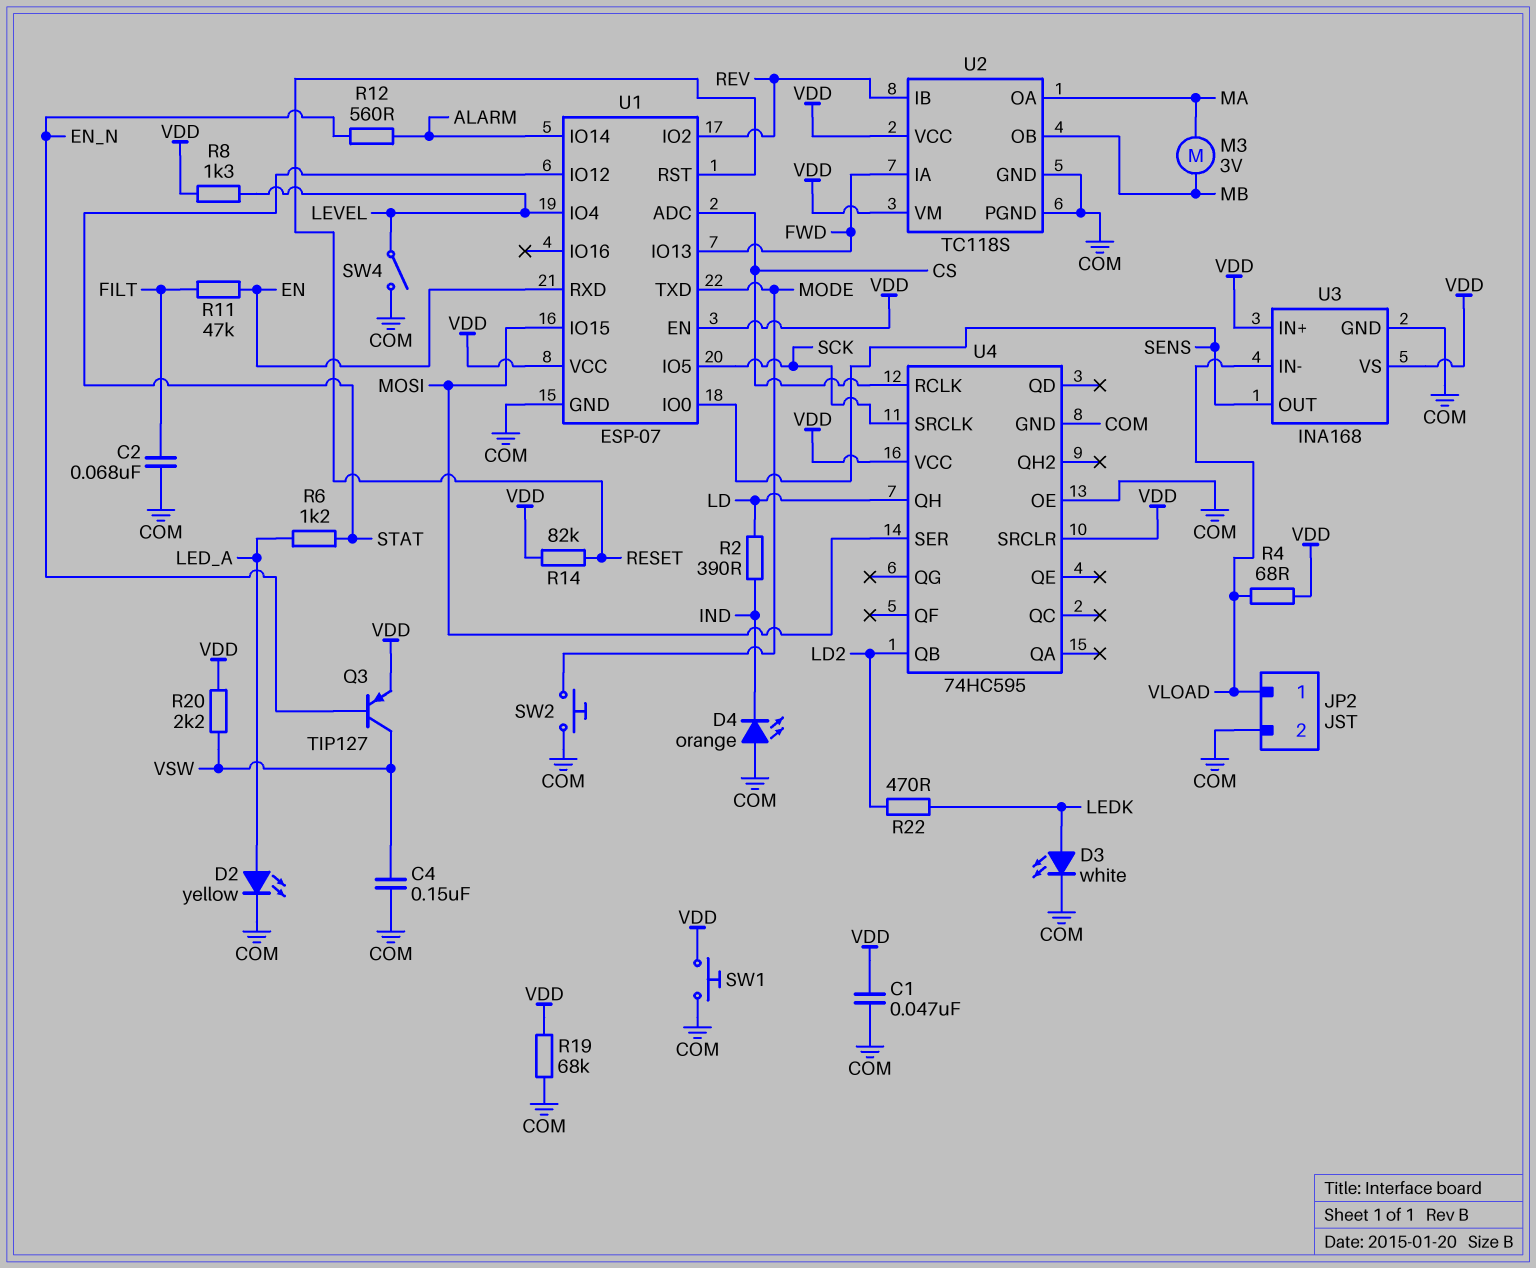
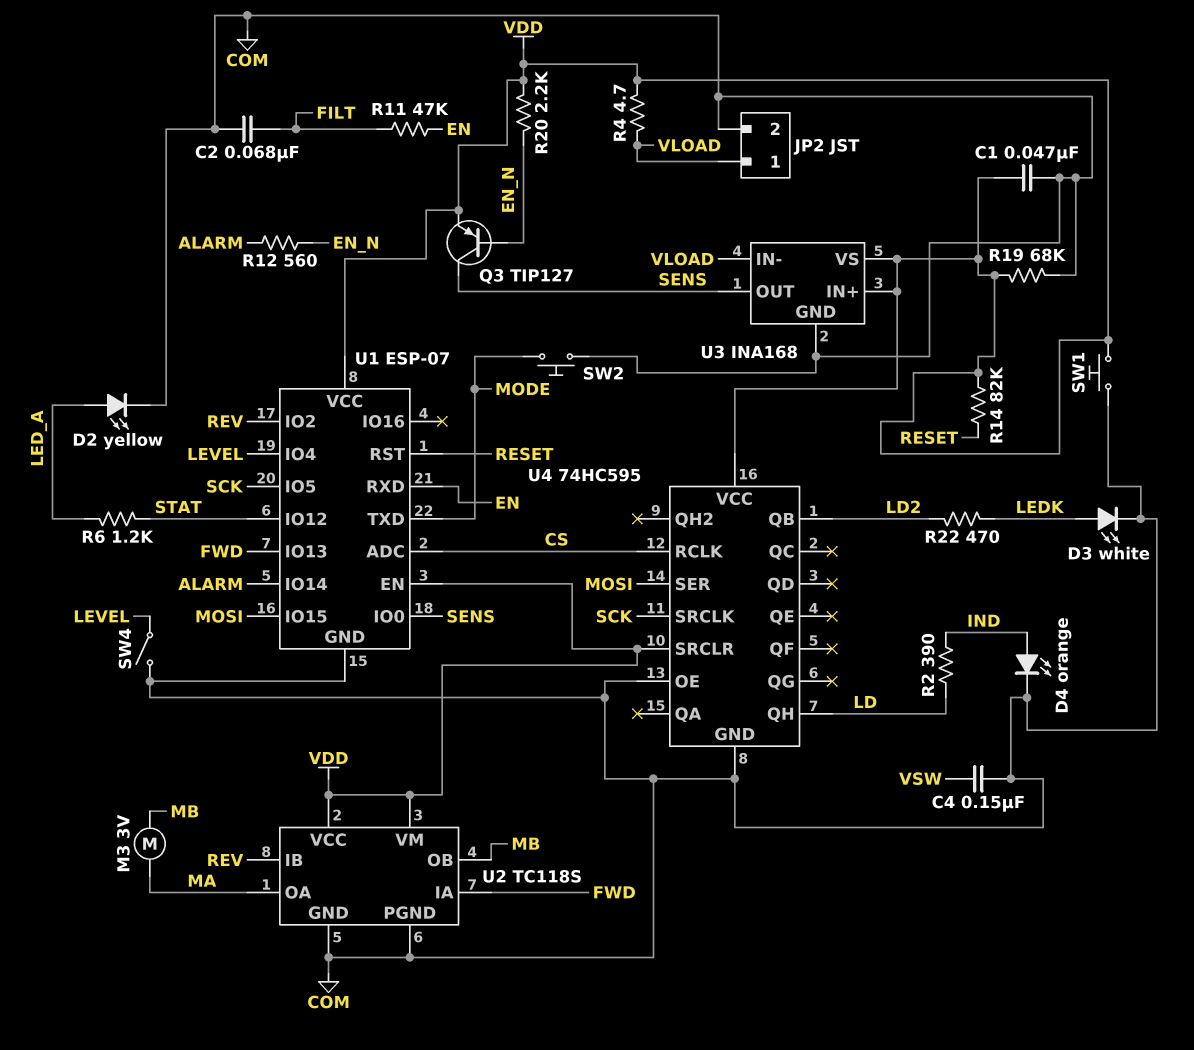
D4: LED orange (A COM, K IND) -> LED orange (A IND, K COM)
Q3: PNP TIP127 (B EN_N, C VSW, E VDD) -> PNP TIP127 (B EN_N, C SENS, E VDD)
R4: 68 (VDD, VLOAD) -> 4.7 (VDD, VLOAD)
R8: 1.3k (LEVEL, VDD) -> none
R20: 2.2k (VDD, VSW) -> 2.2k (EN_N, VDD)

